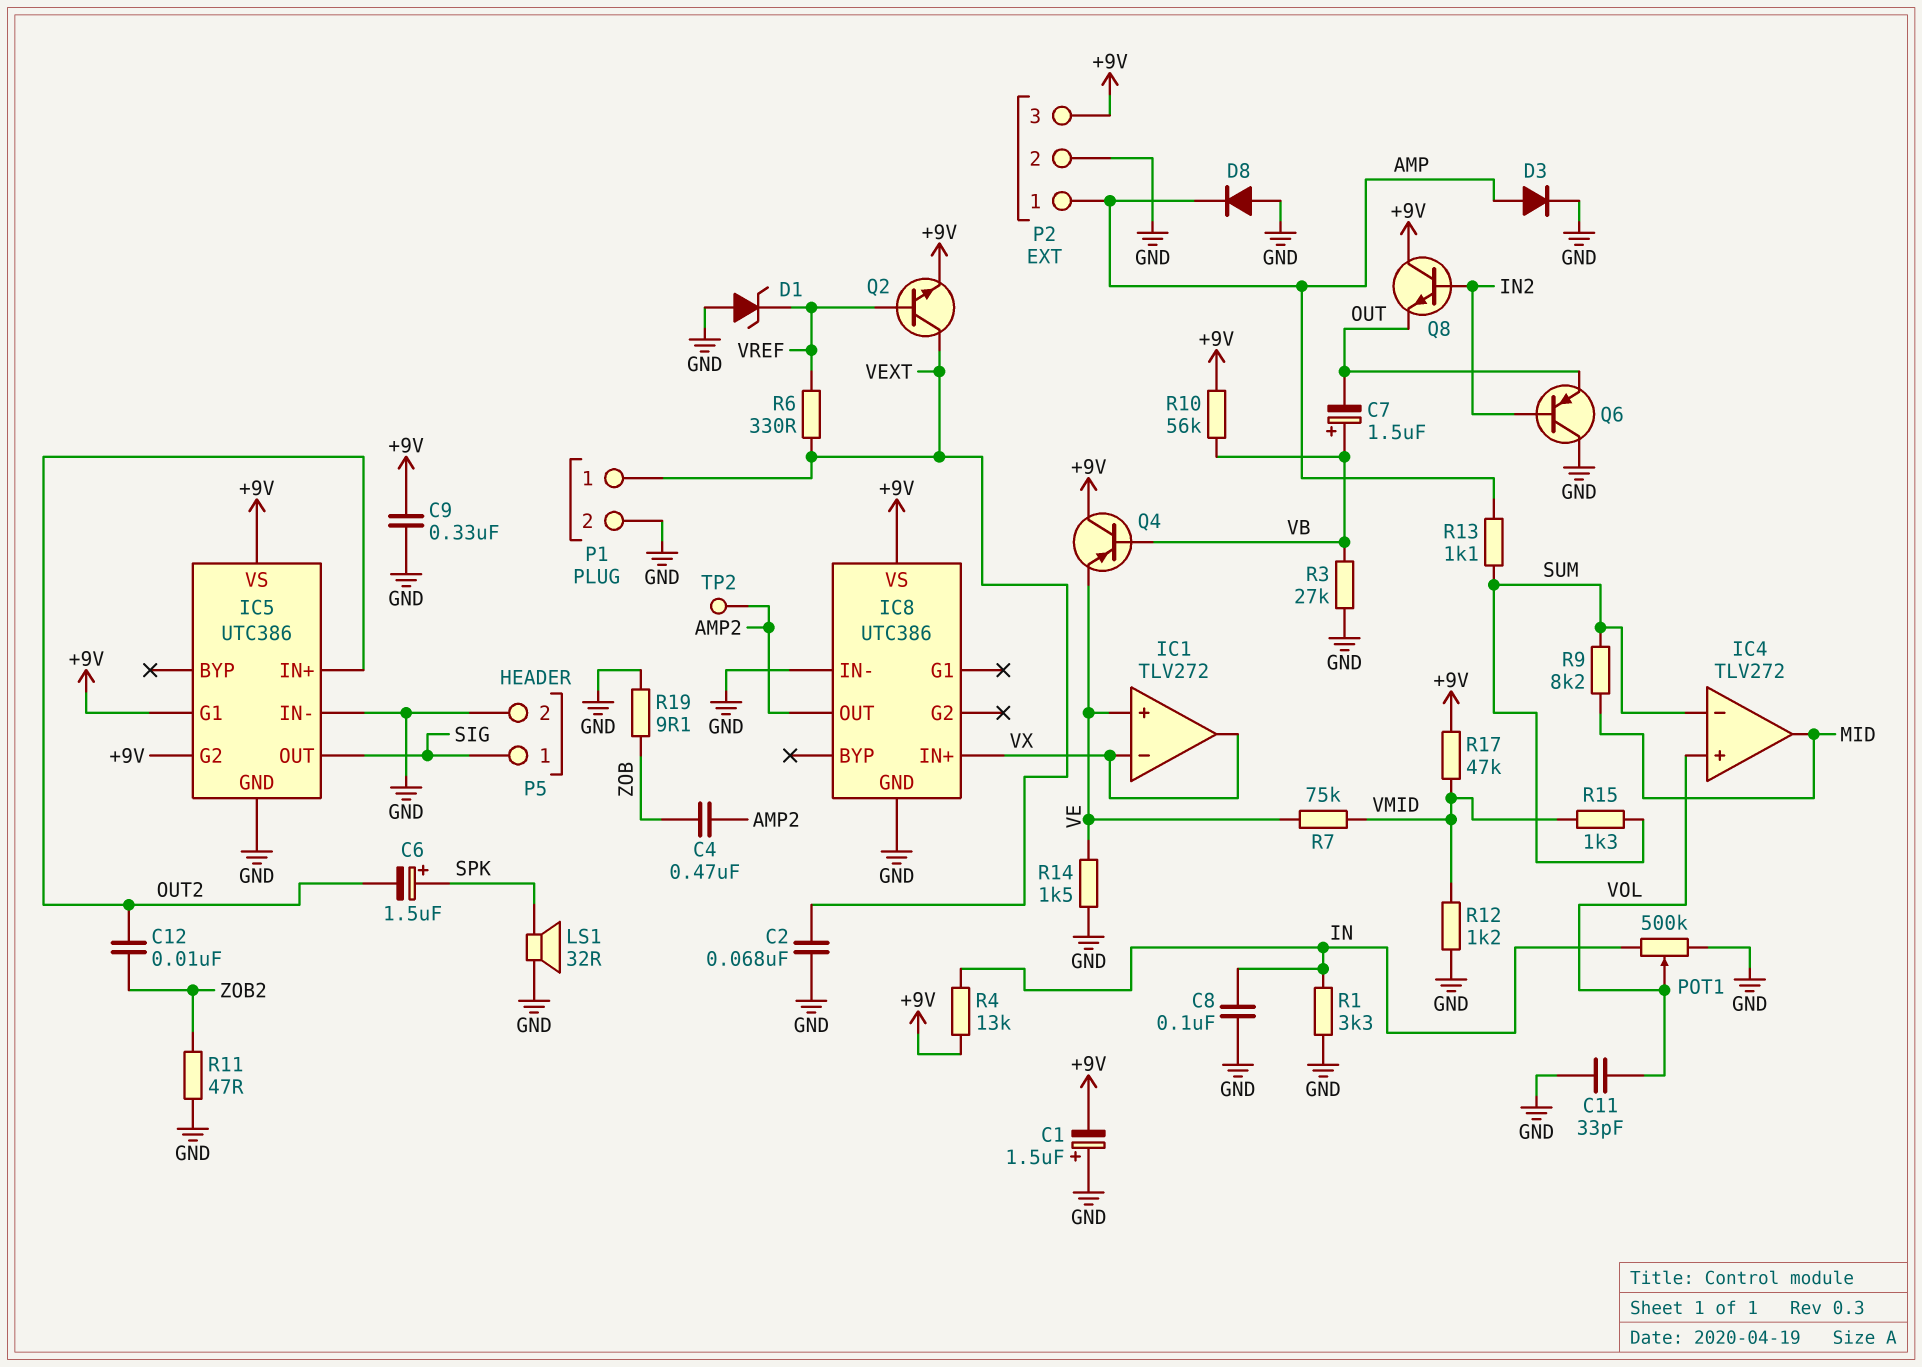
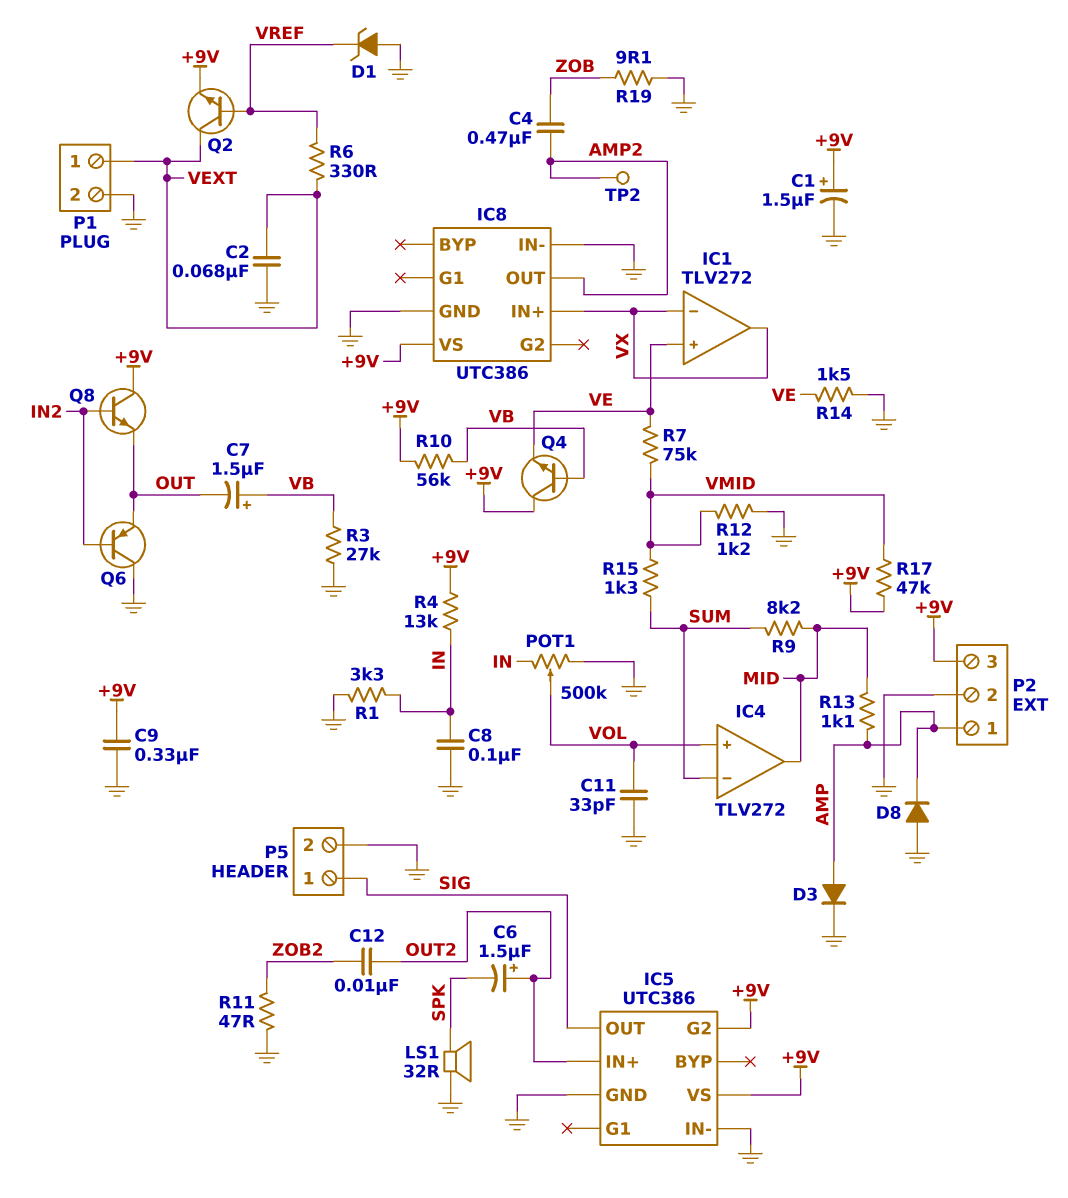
C1: 1.5uF (plus GND, minus +9V) -> 1.5uF (plus +9V, minus GND)
C6: 1.5uF (plus SPK, minus OUT2) -> 1.5uF (plus OUT2, minus SPK)
IC5 pin G1: +9V -> none
Q4: PNP (B VB, C +9V, E VE) -> NPN (B VB, C +9V, E VE)
R13: 1.1k (AMP, SUM) -> 1.1k (AMP, MID)

